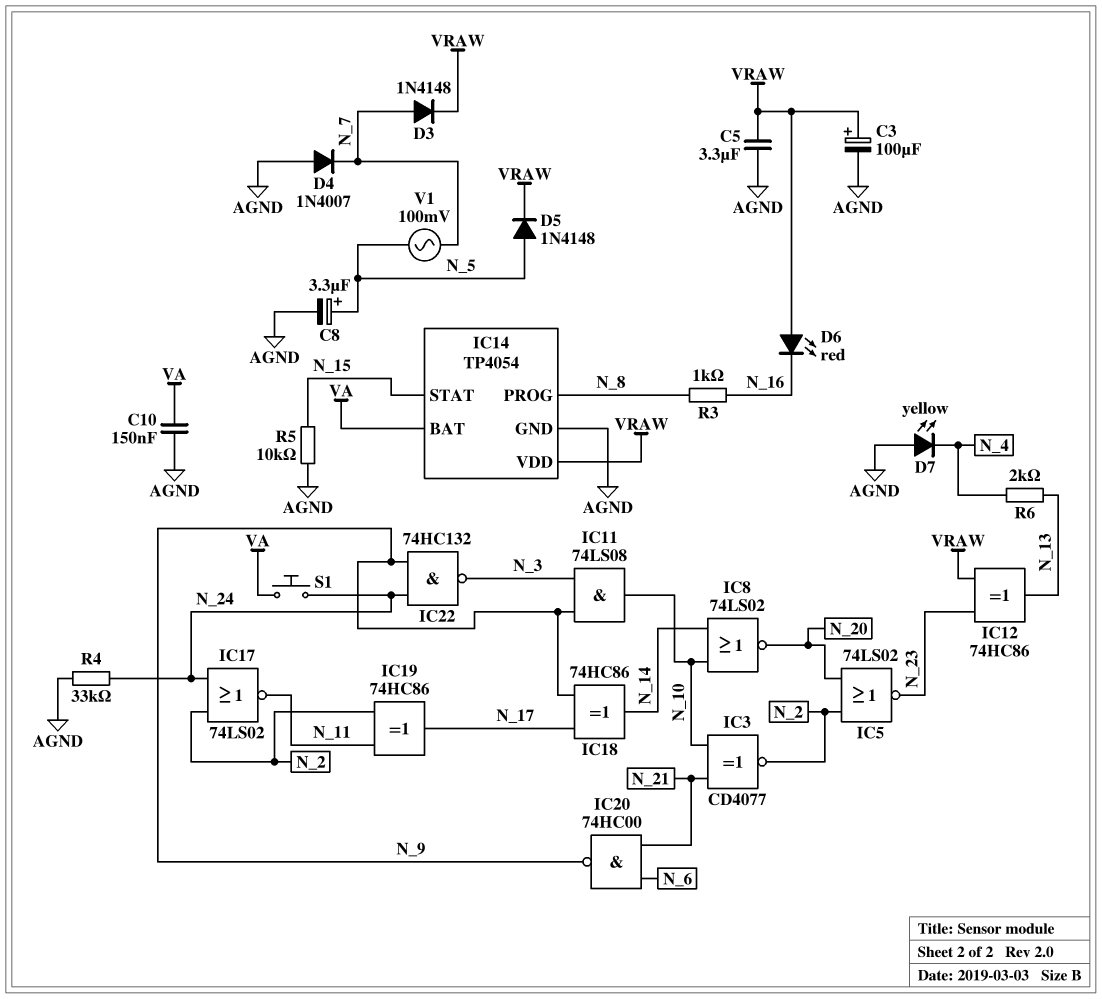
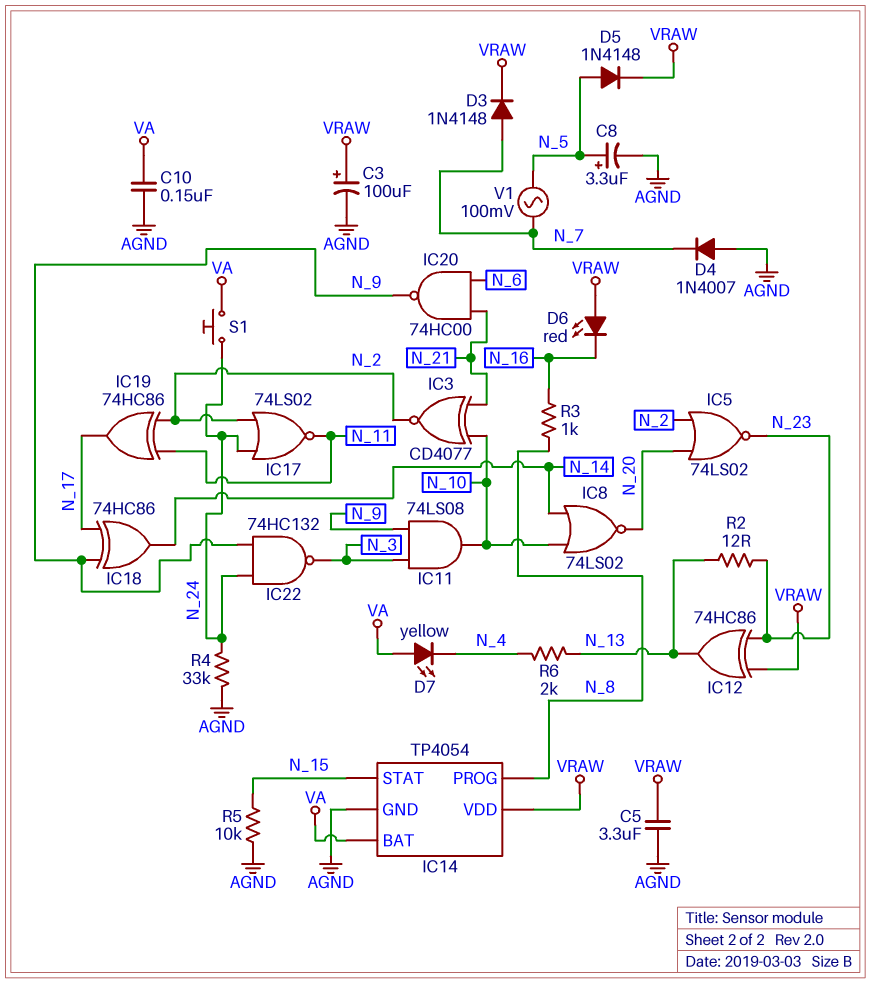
D7: LED yellow (A AGND, K N_4) -> LED yellow (A VA, K N_4)
R2: none -> 12 (N_13, N_23)

